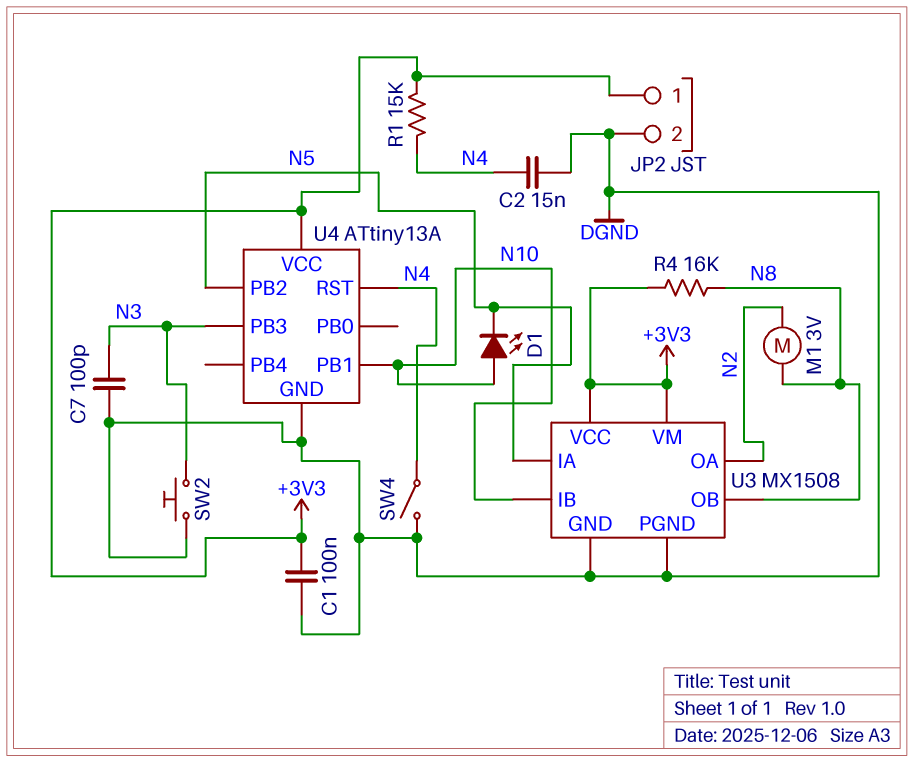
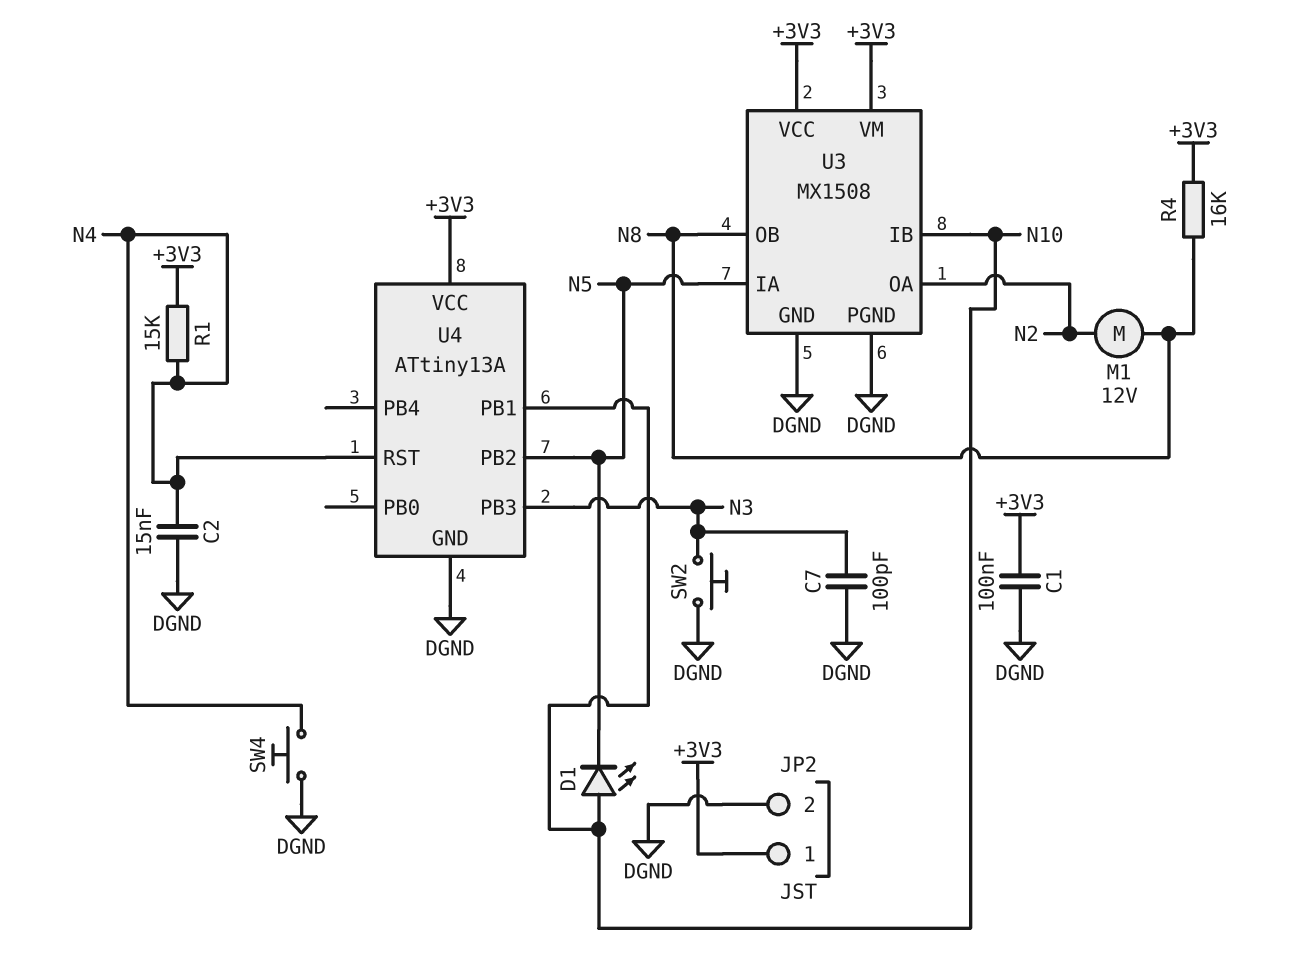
M1: motor 3V (N2, N8) -> motor 12V (N2, N8)
SW4: switch (DGND, N4) -> button (DGND, N4)

